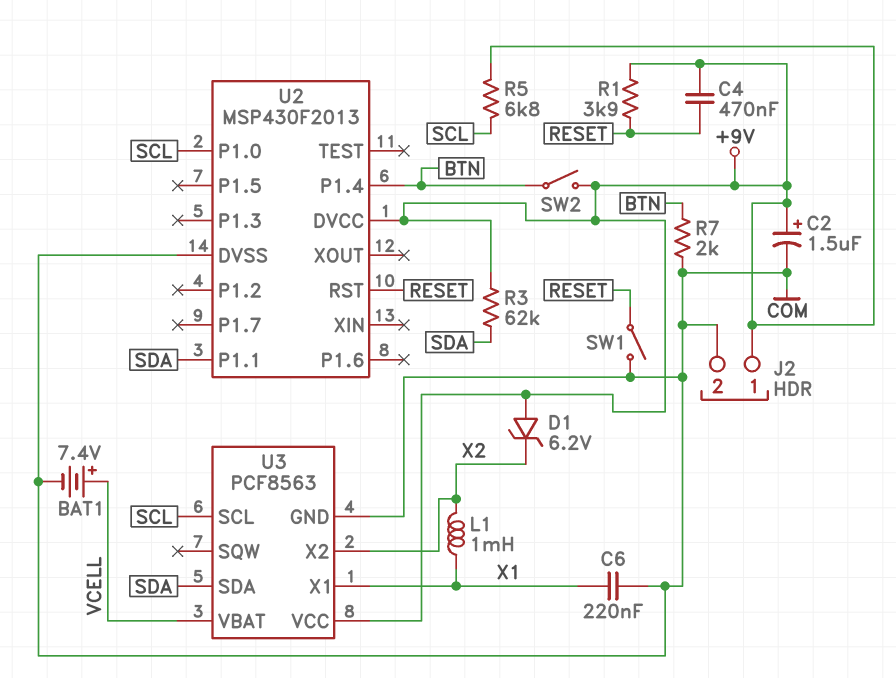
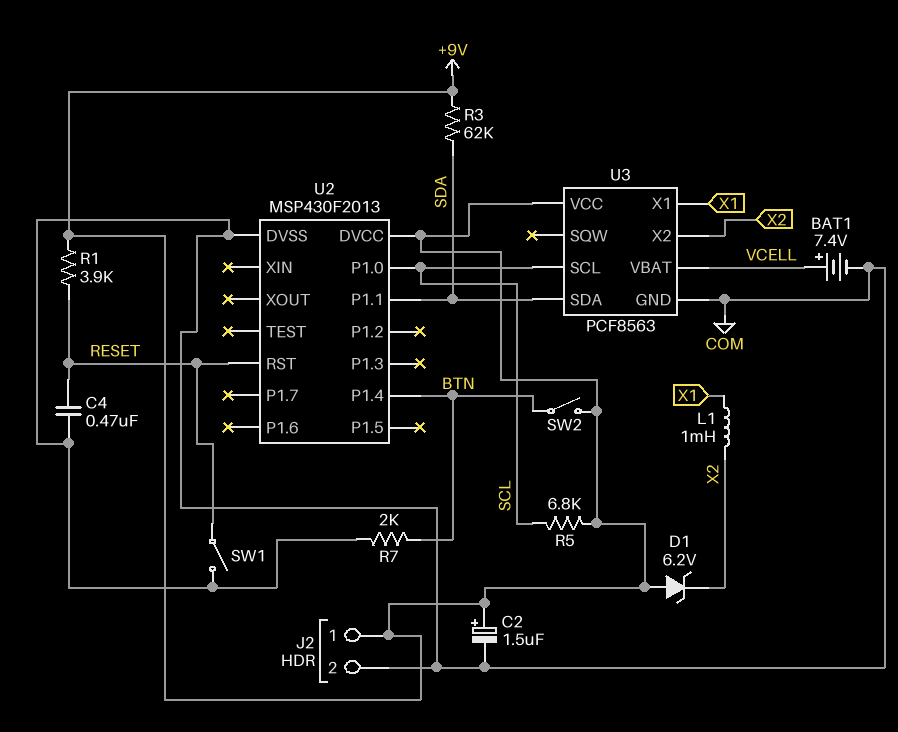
C4: 470nF (+9V, RESET) -> 470nF (COM, RESET)
C6: 220nF (COM, X1) -> none

